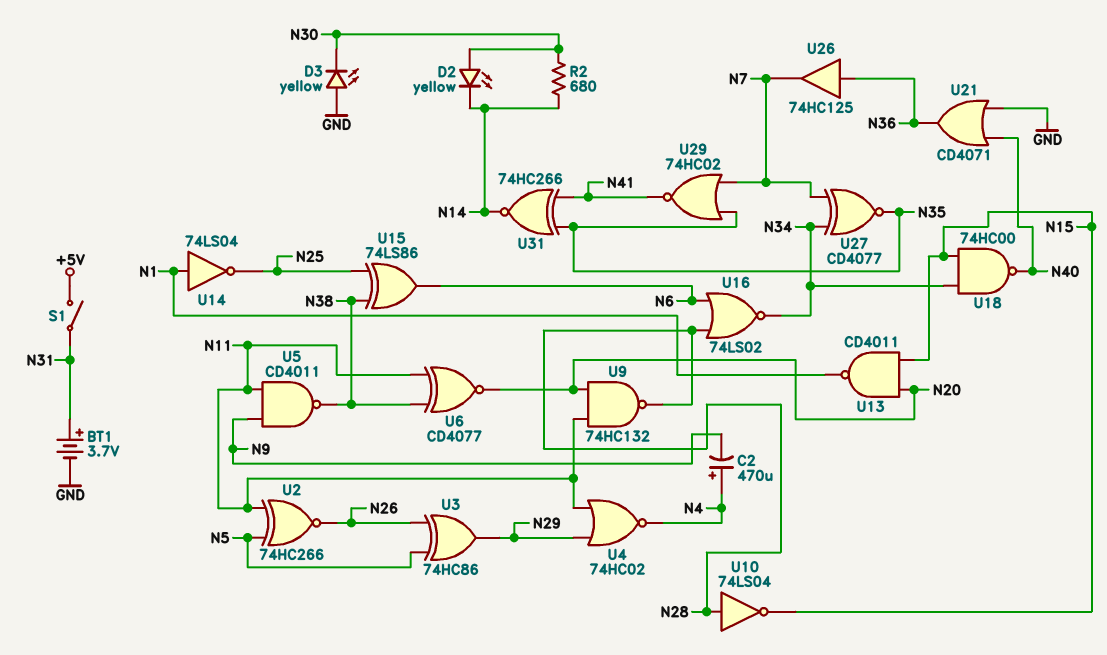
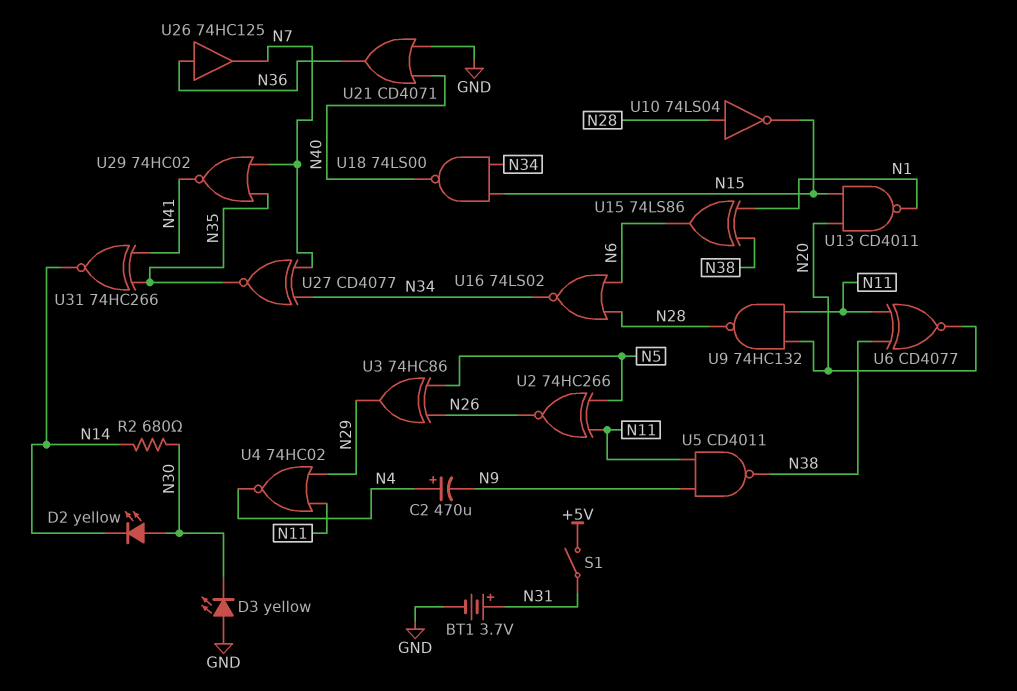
U14: NOT 74LS04 (in N1, out N25) -> none
U15: XOR 74LS86 (in N25, in N38, out N6) -> XOR 74LS86 (in N1, in N38, out N6)
U18: NAND 74HC00 (in N15, in N34, out N40) -> NAND 74LS00 (in N15, in N34, out N40)

